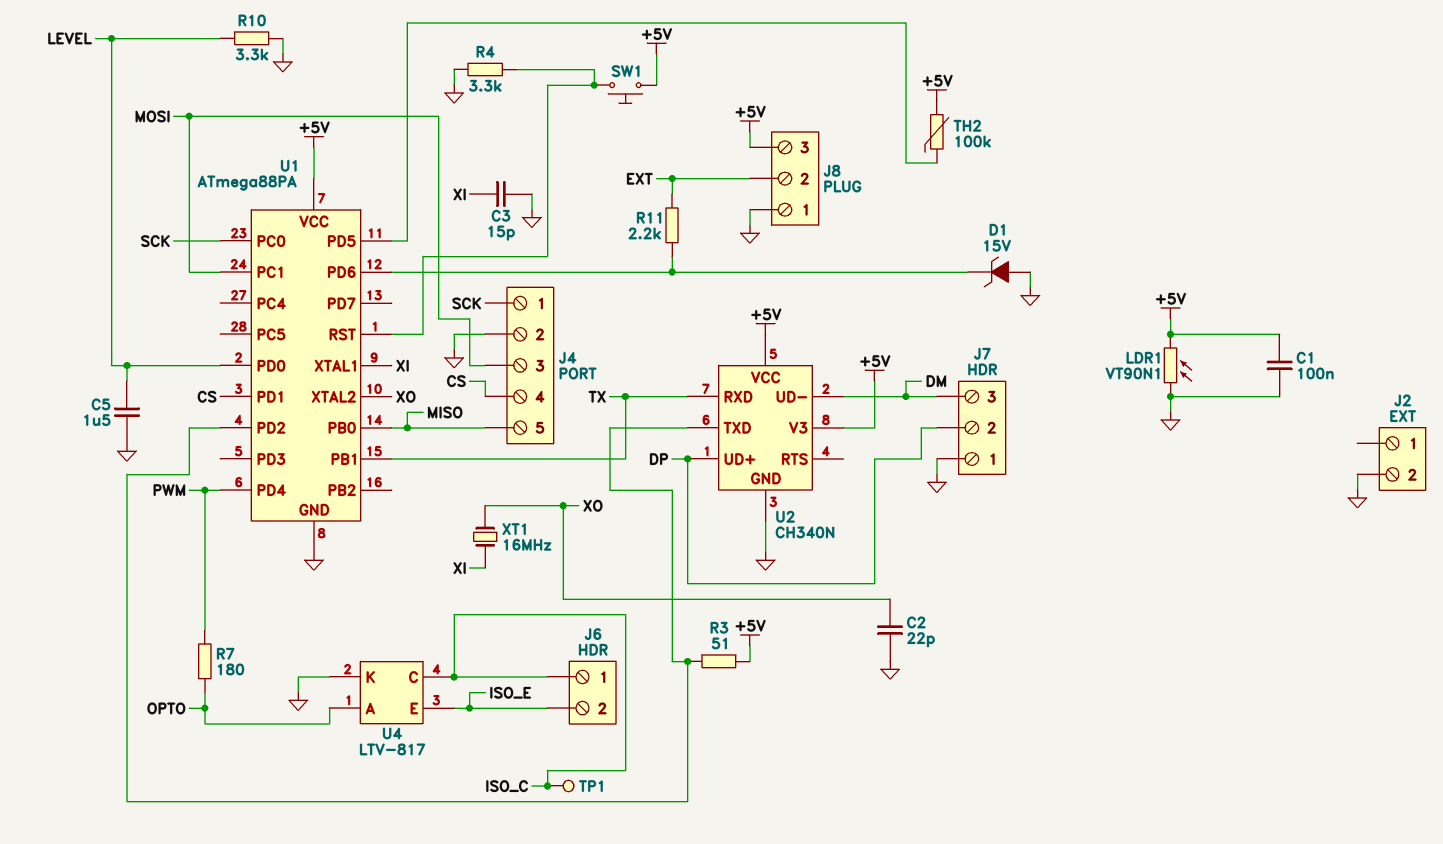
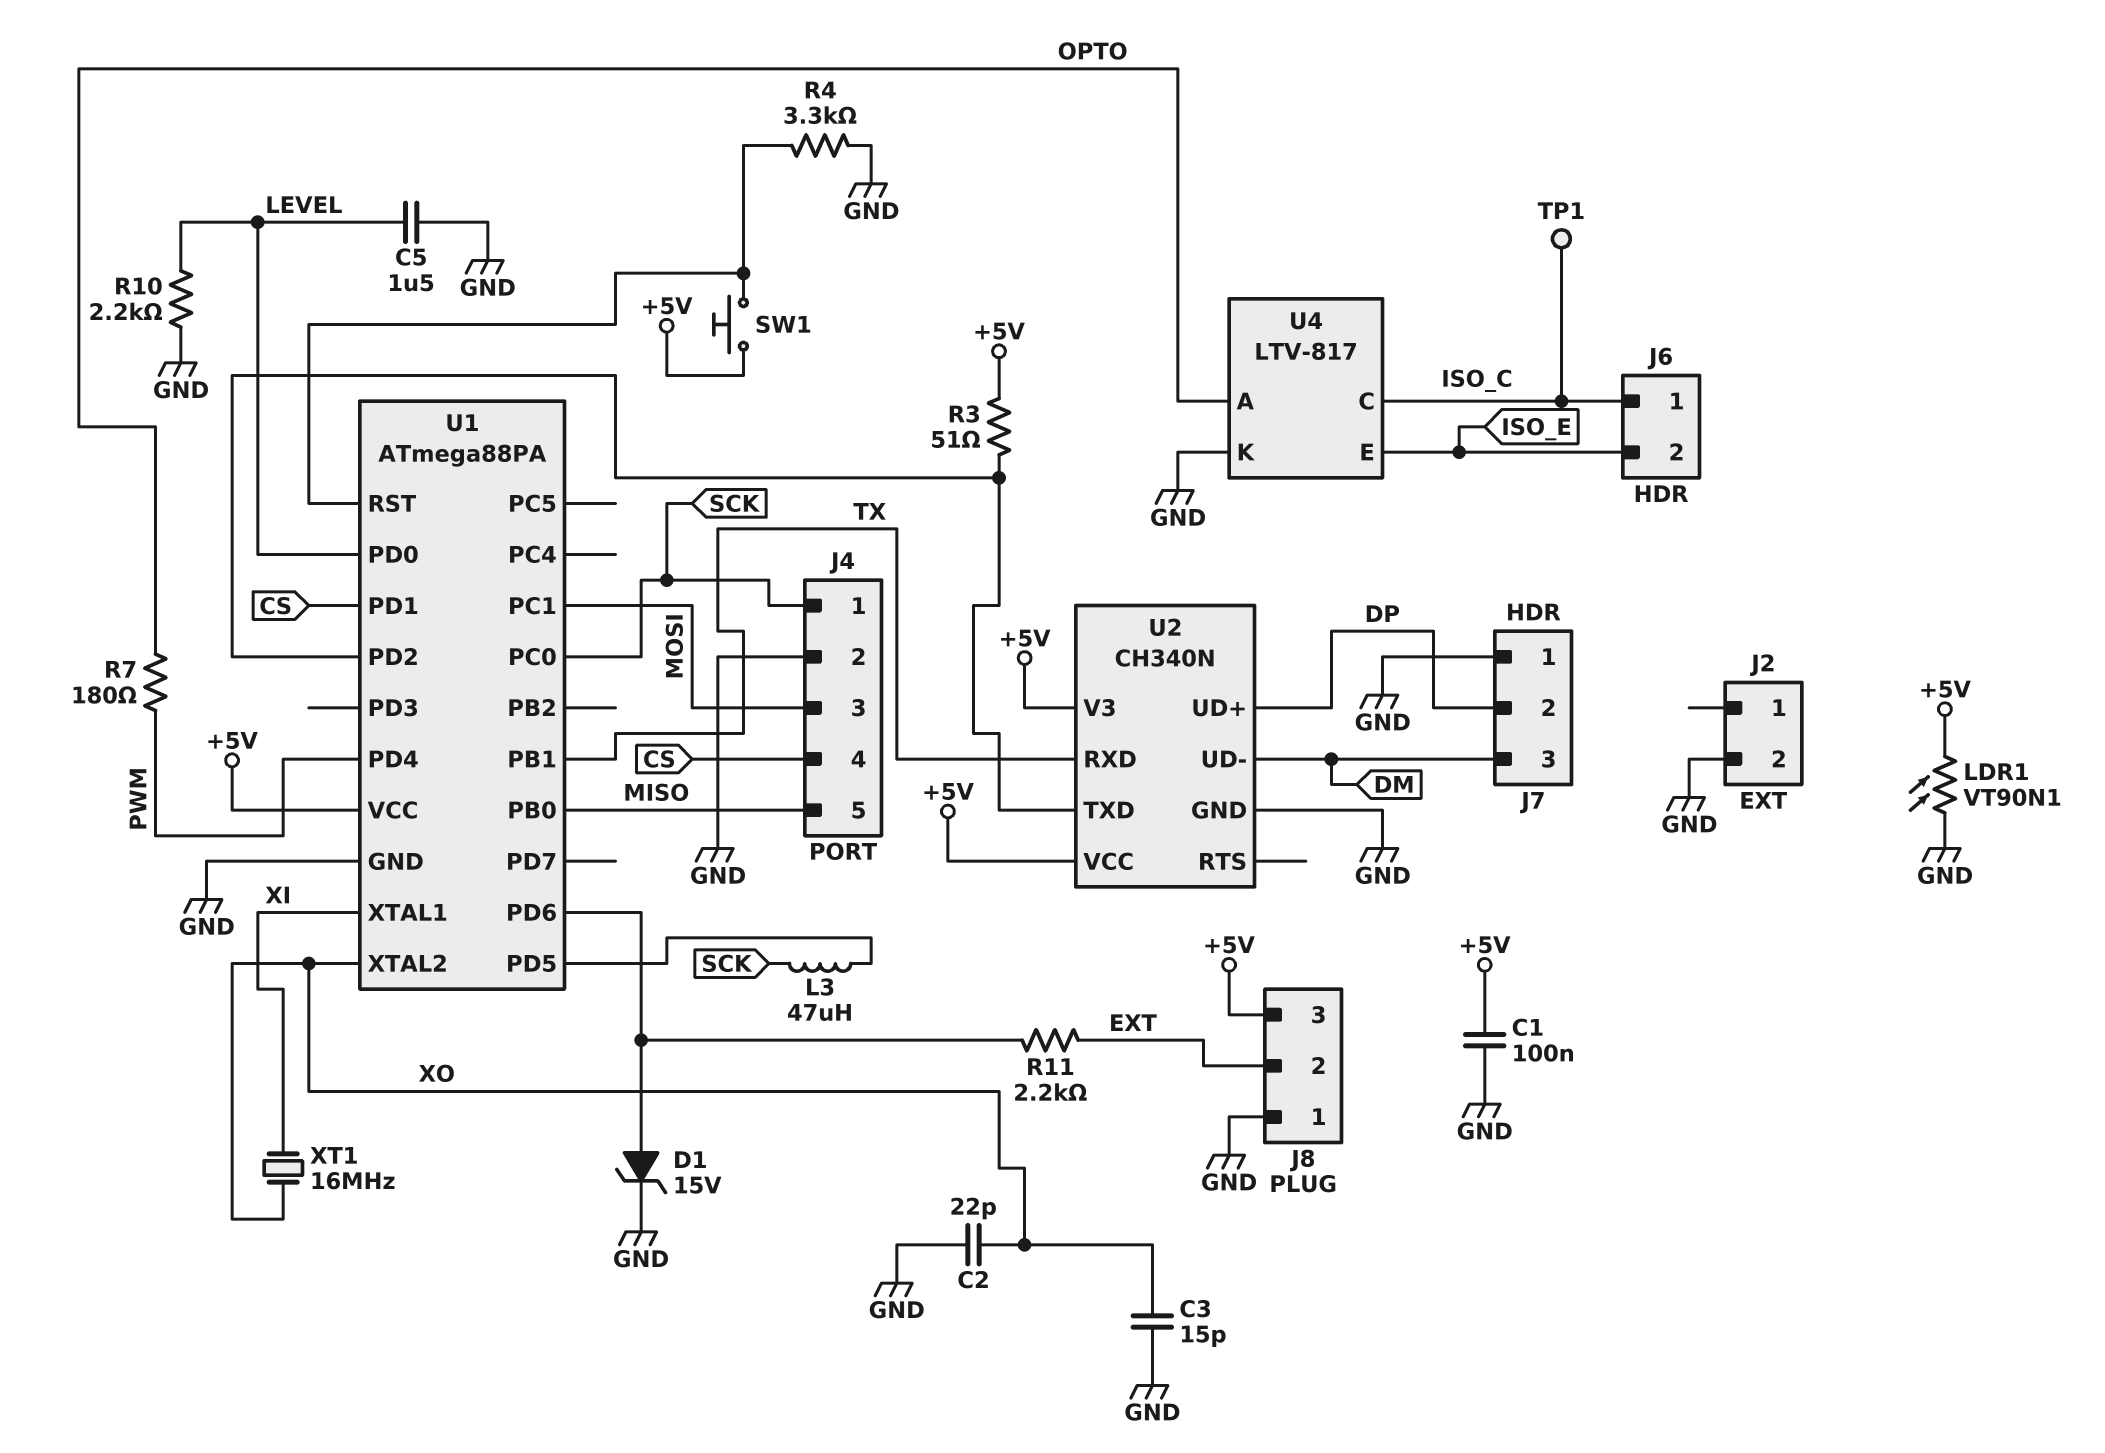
C3: 15pF (GND, XI) -> 15pF (GND, XO)
D1: zener 15V (A GND, K U1/PD6) -> zener 15V (A U1/PD6, K GND)
L3: none -> 47uH (SCK, U1/PD5)
R10: 3.3k (GND, LEVEL) -> 2.2k (GND, LEVEL)
TH2: 100k (+5V, U1/PD5) -> none

